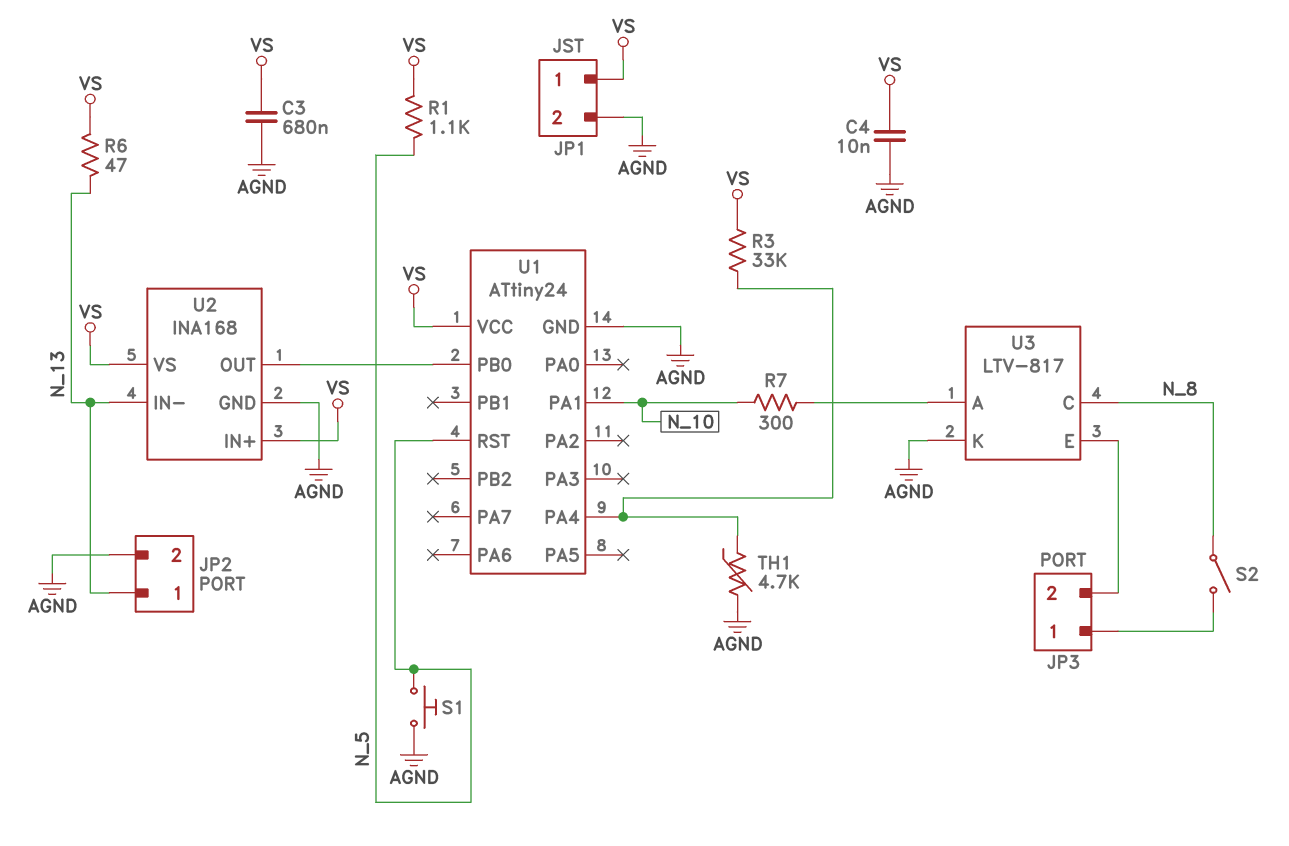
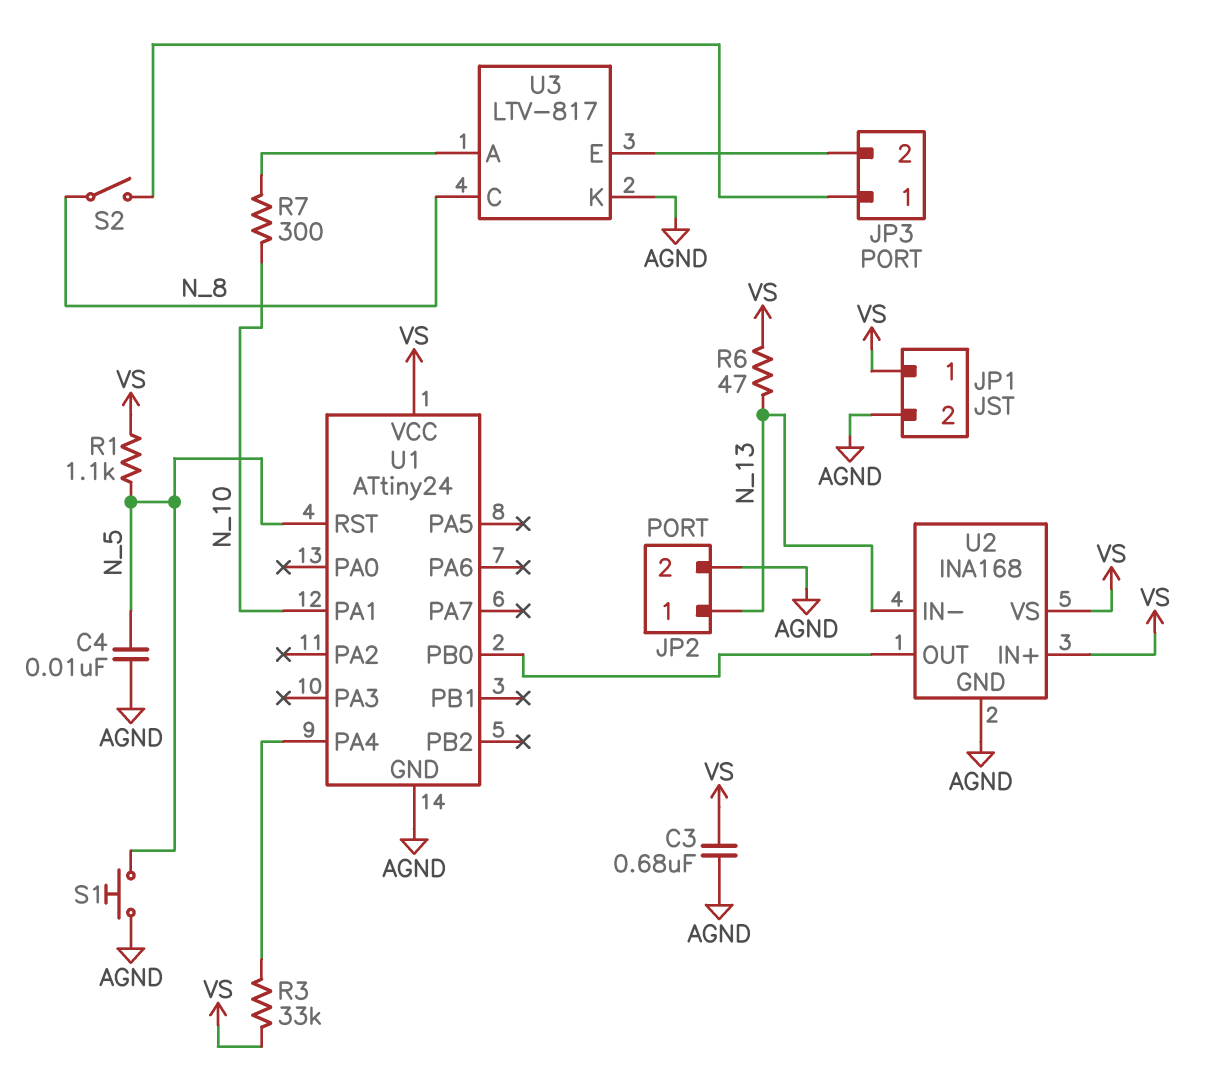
C4: 10nF (AGND, VS) -> 10nF (AGND, N_5)
TH1: 4.7k (AGND, U1/PA4) -> none

